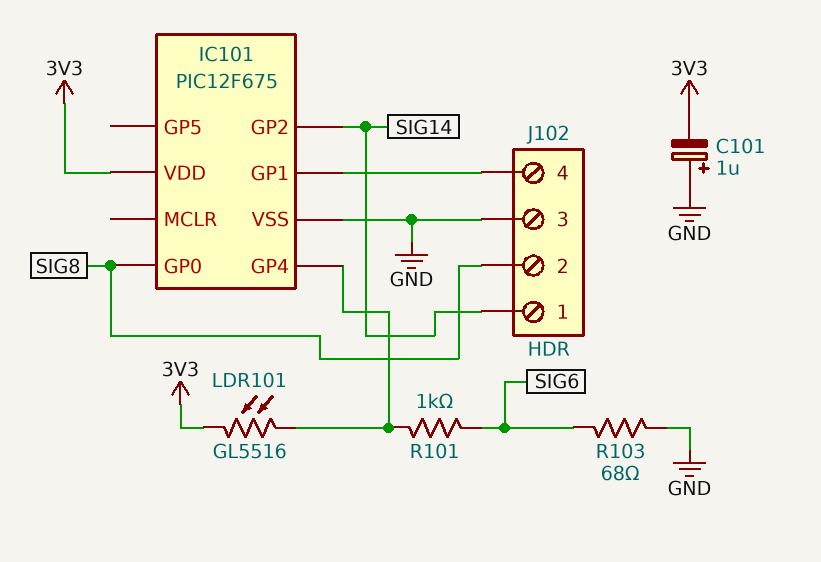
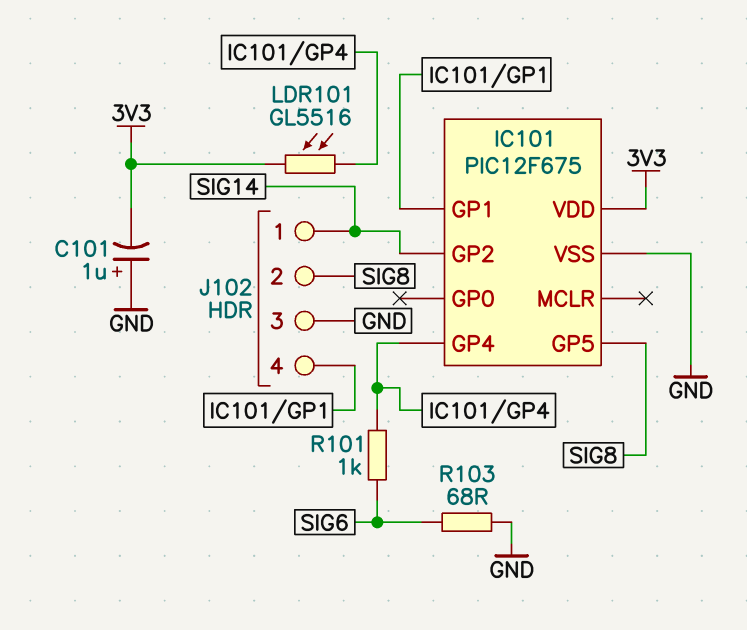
IC101 pin GP0: SIG8 -> none
IC101 pin GP5: none -> SIG8

